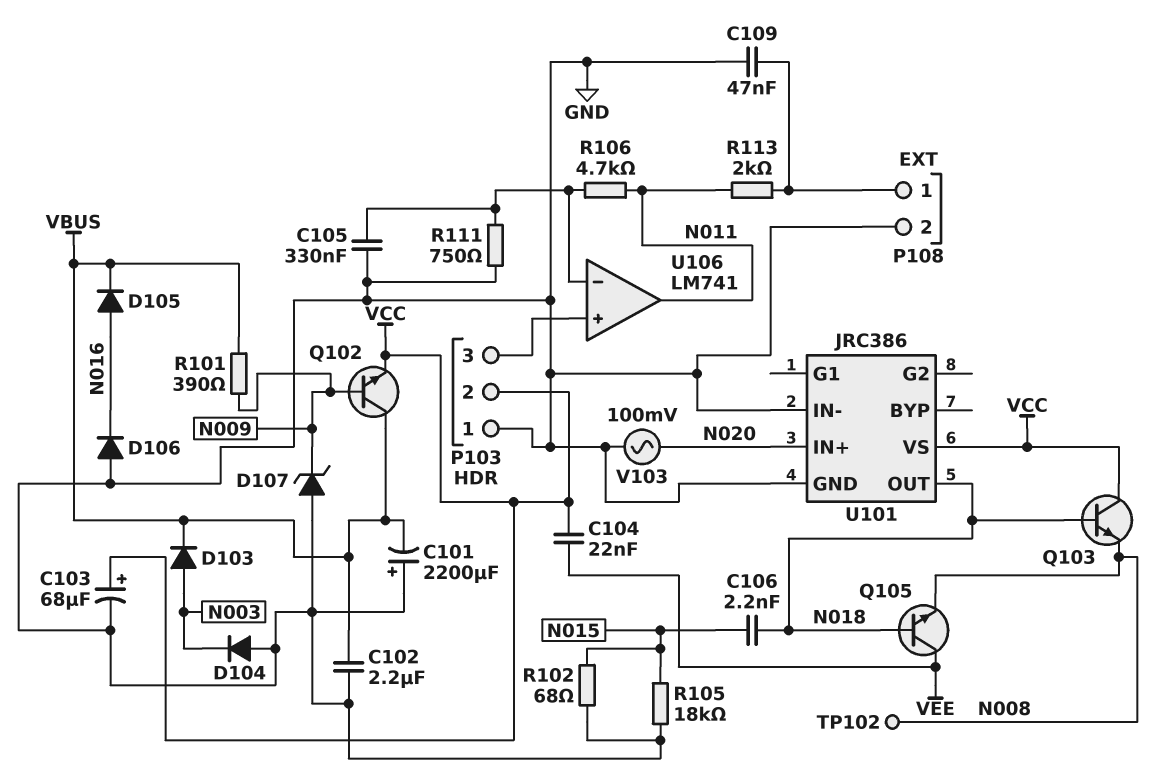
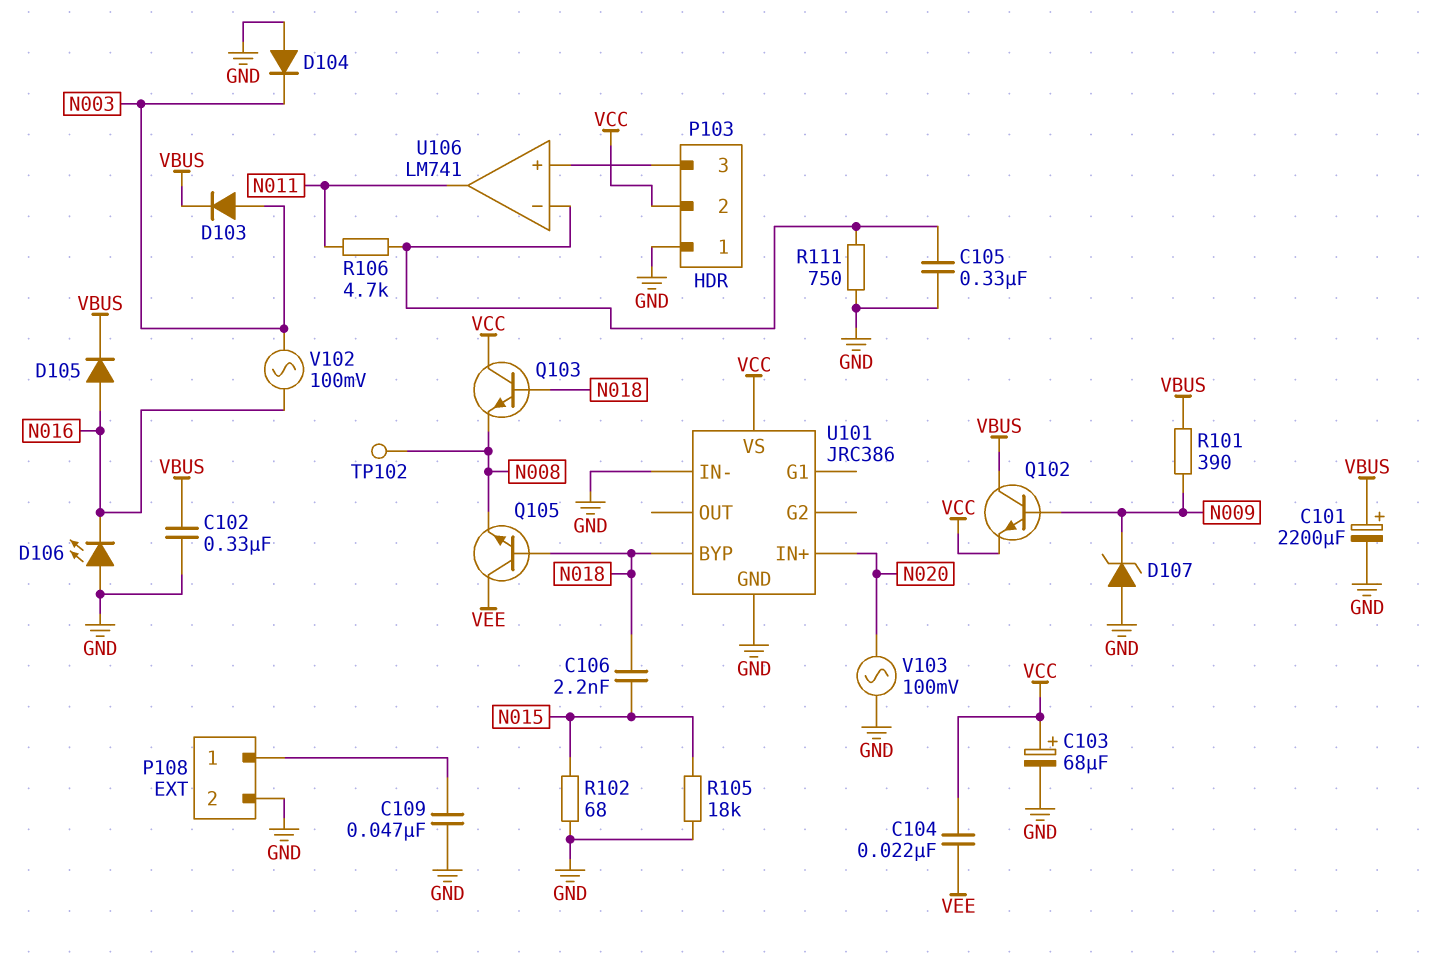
C101: 2200uF (plus GND, minus VBUS) -> 2200uF (plus VBUS, minus GND)
C102: 2.2uF (GND, VBUS) -> 330nF (GND, VBUS)
D106: diode (A GND, K N016) -> LED (A GND, K N016)
R113: 2k (N011, P108/1) -> none
U101 pin BYP: none -> N018
U101 pin OUT: N018 -> none
V102: none -> AC 100mV (N003, N016)

